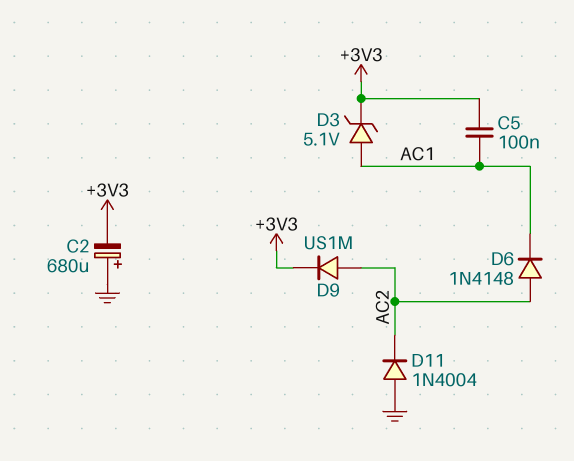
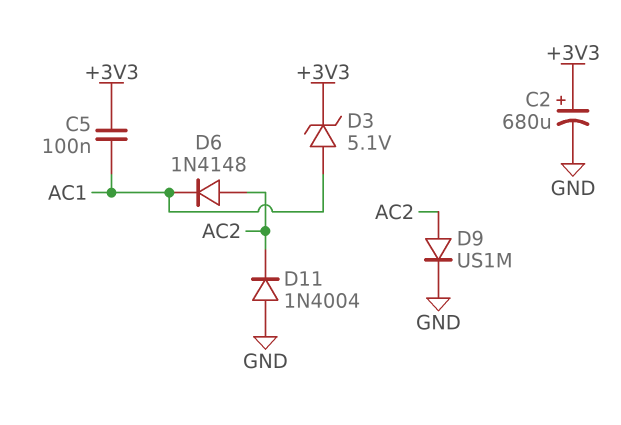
C2: 680uF (plus GND, minus +3V3) -> 680uF (plus +3V3, minus GND)
D9: diode US1M (A AC2, K +3V3) -> diode US1M (A AC2, K GND)

